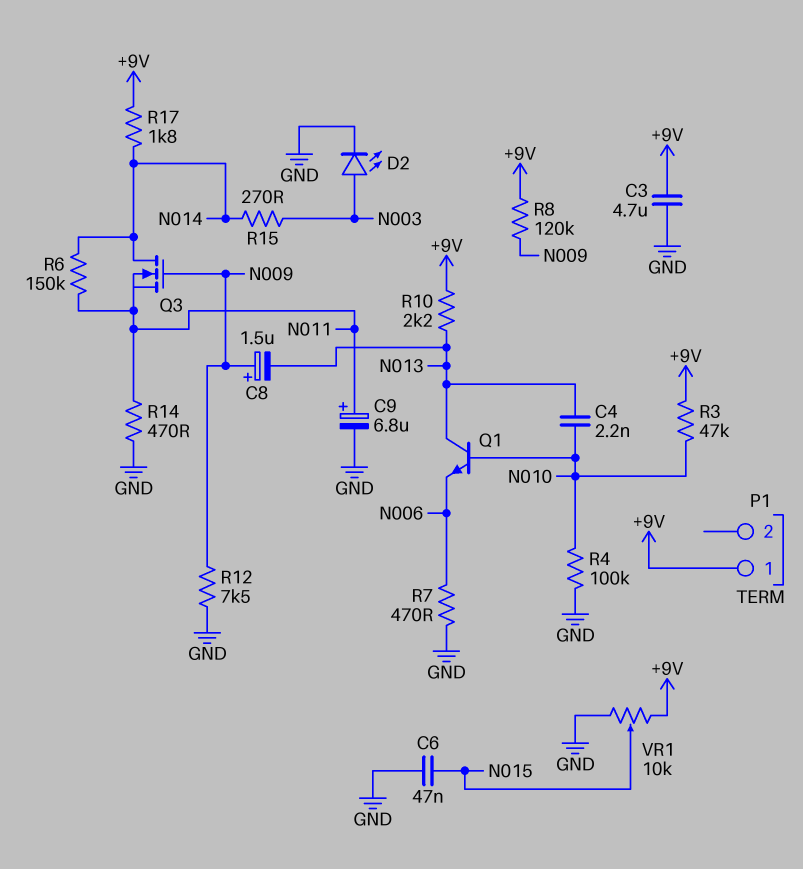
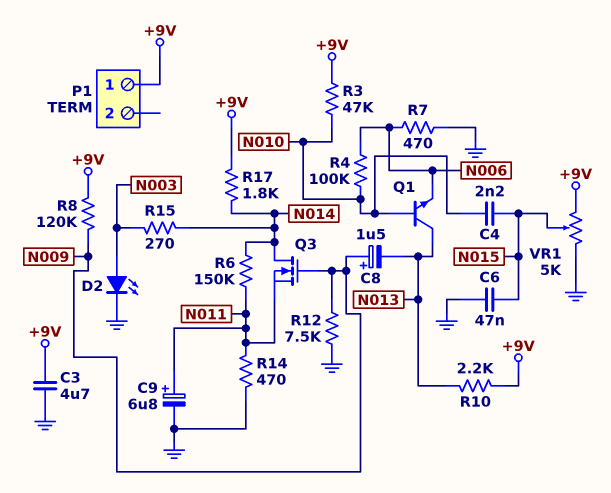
C4: 2.2nF (N010, N013) -> 2.2nF (N010, N015)
R4: 100k (GND, N010) -> 100k (N006, N010)
VR1: 10k (+9V, GND, wiper N015) -> 5k (+9V, GND, wiper N015)

